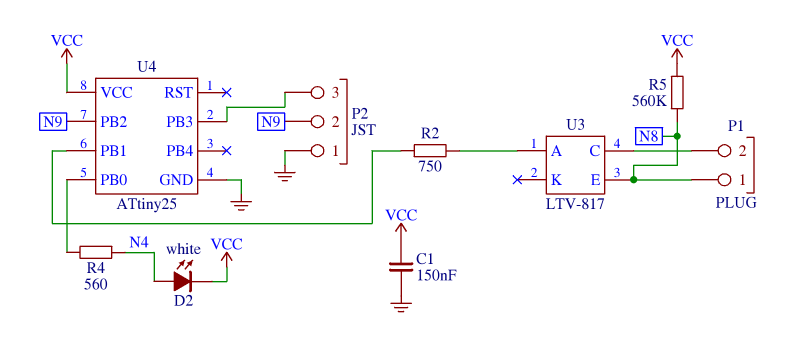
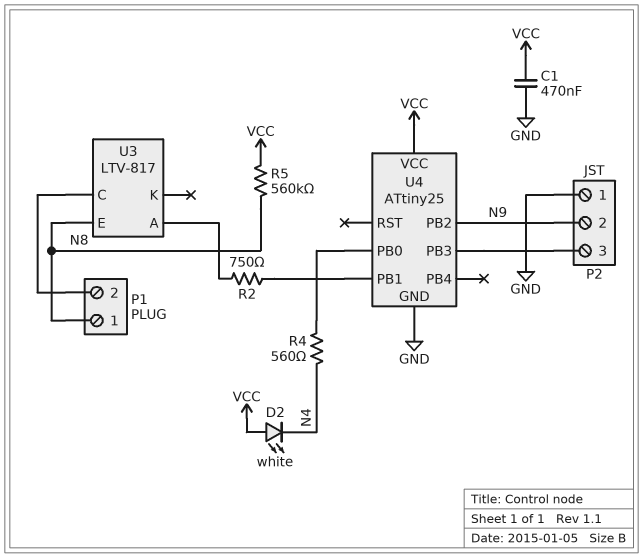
C1: 150nF (GND, VCC) -> 470nF (GND, VCC)
D2: LED white (A N4, K VCC) -> LED white (A VCC, K N4)

